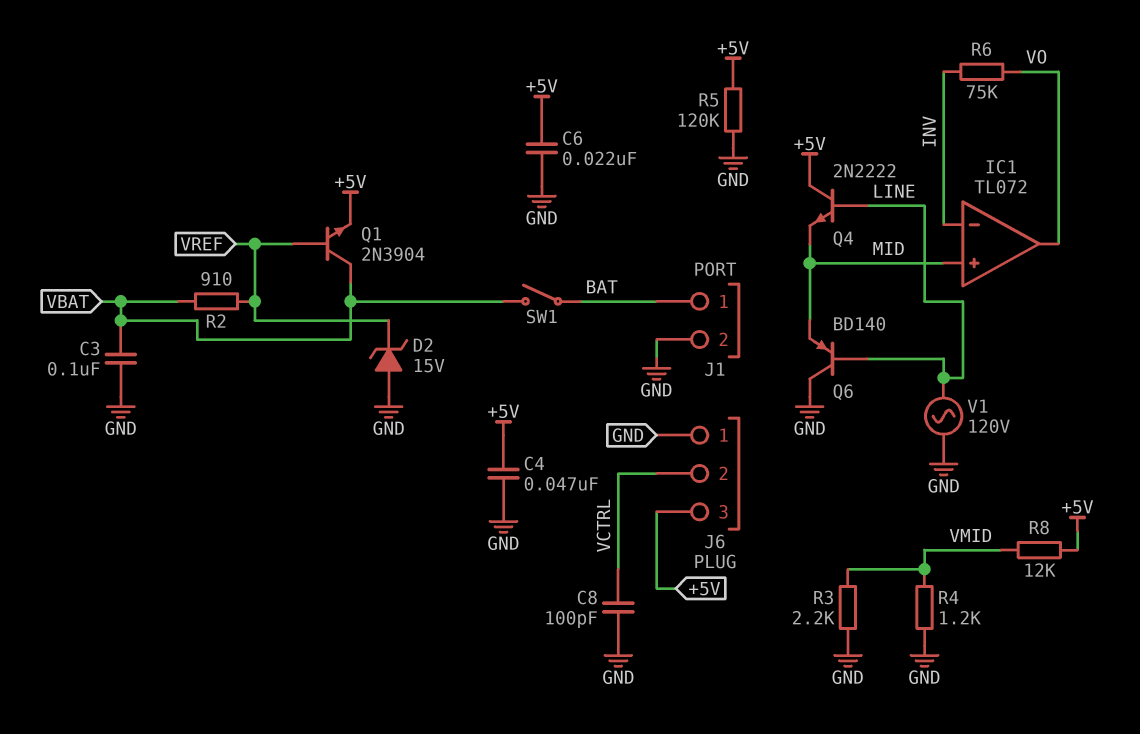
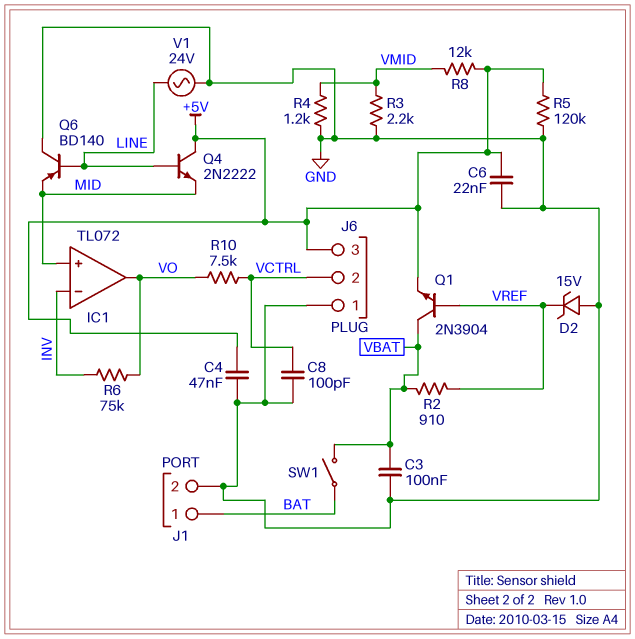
R10: none -> 7.5k (VCTRL, VO)
V1: AC 120V (GND, LINE) -> AC 24V (GND, LINE)

